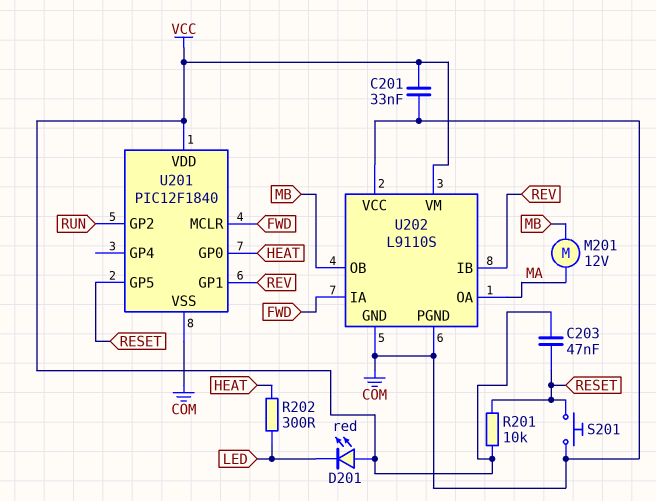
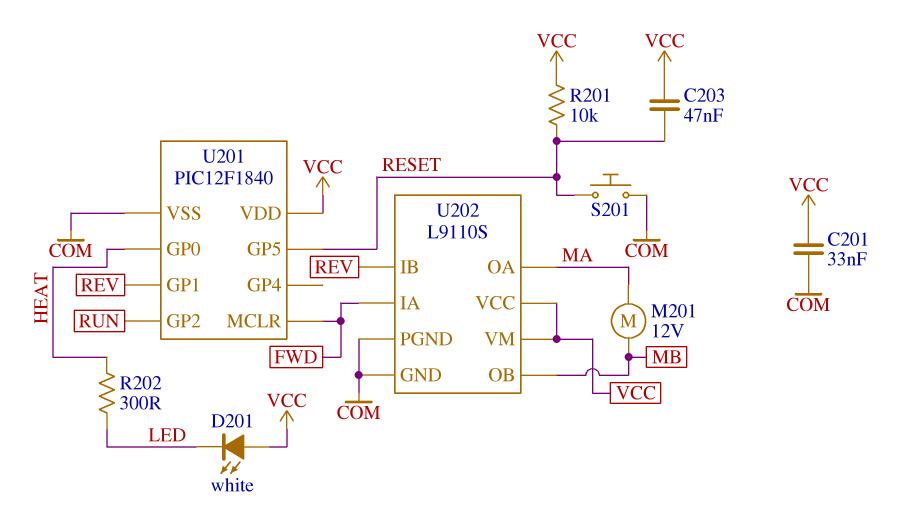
D201: LED red (A VCC, K LED) -> LED white (A VCC, K LED)
U202 pin VCC: COM -> VCC

